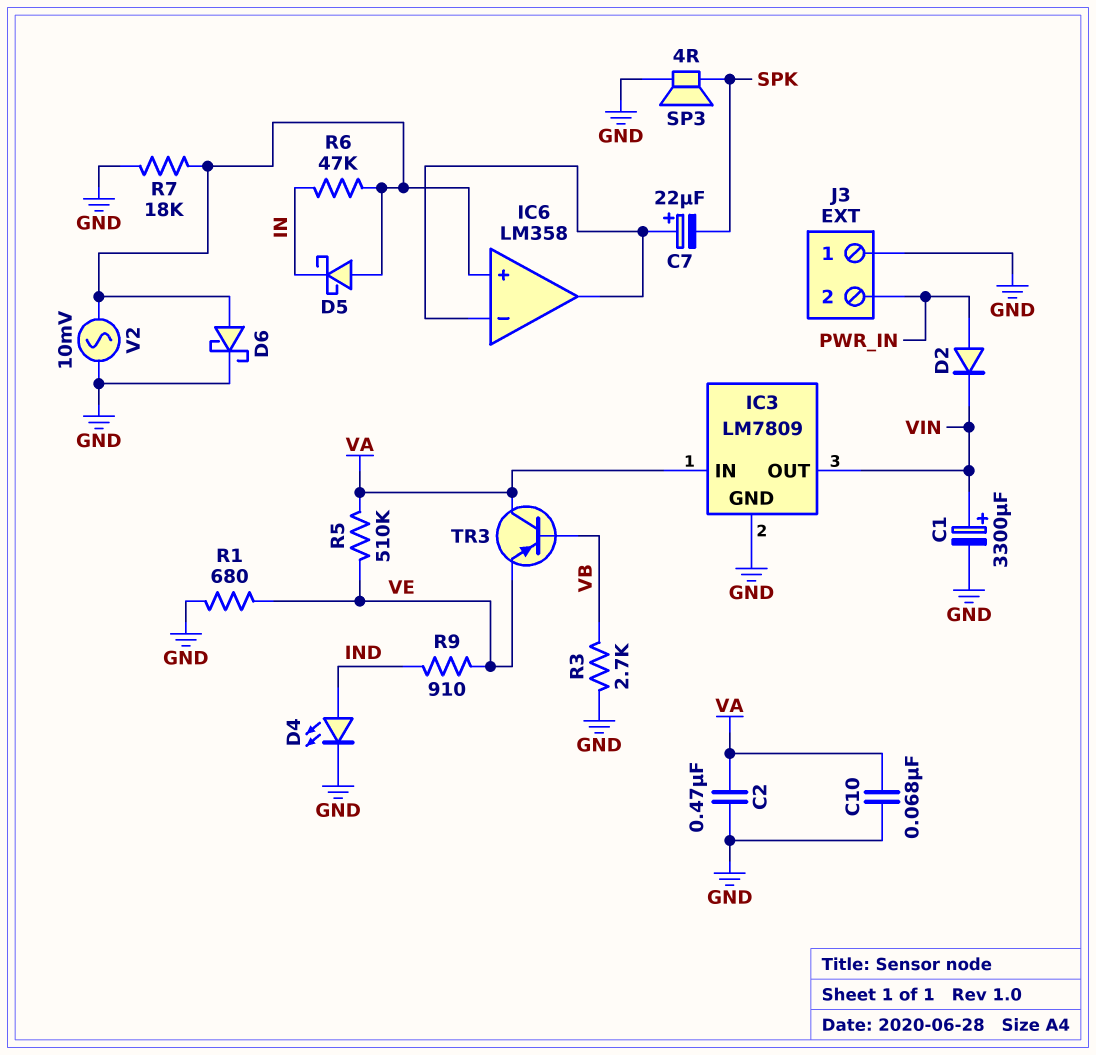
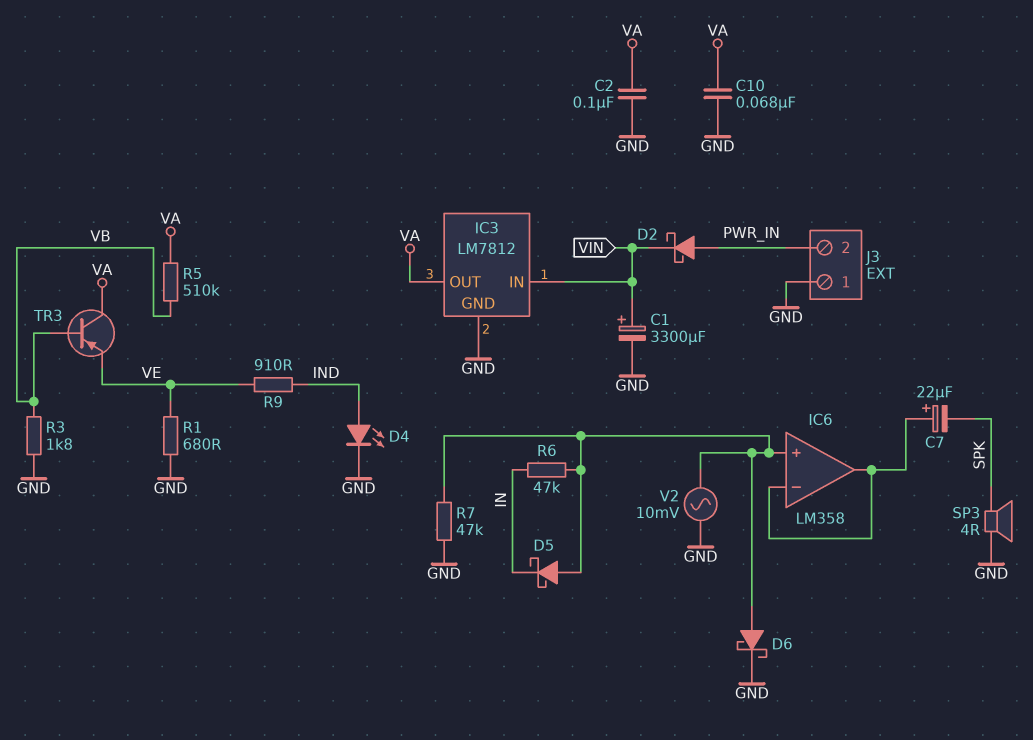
C2: 470nF (GND, VA) -> 100nF (GND, VA)
D2: diode (A PWR_IN, K VIN) -> schottky (A PWR_IN, K VIN)
IC3: LM7809 -> LM7812
IC3 pin IN: VA -> VIN
IC3 pin OUT: VIN -> VA
R3: 2.7k (GND, VB) -> 1.8k (GND, VB)
R5: 510k (VA, VE) -> 510k (VA, VB)
R7: 18k (GND, IC6/in+) -> 47k (GND, IC6/in+)

